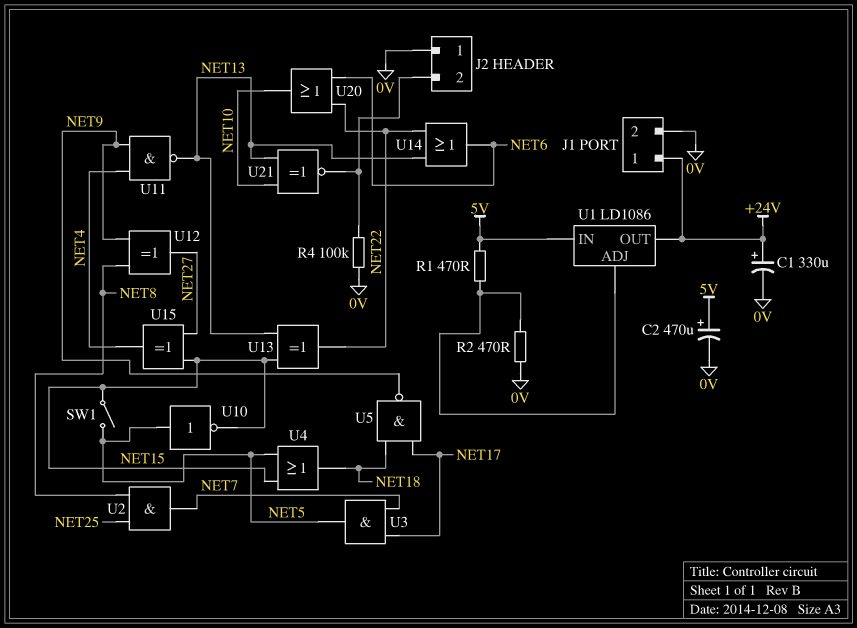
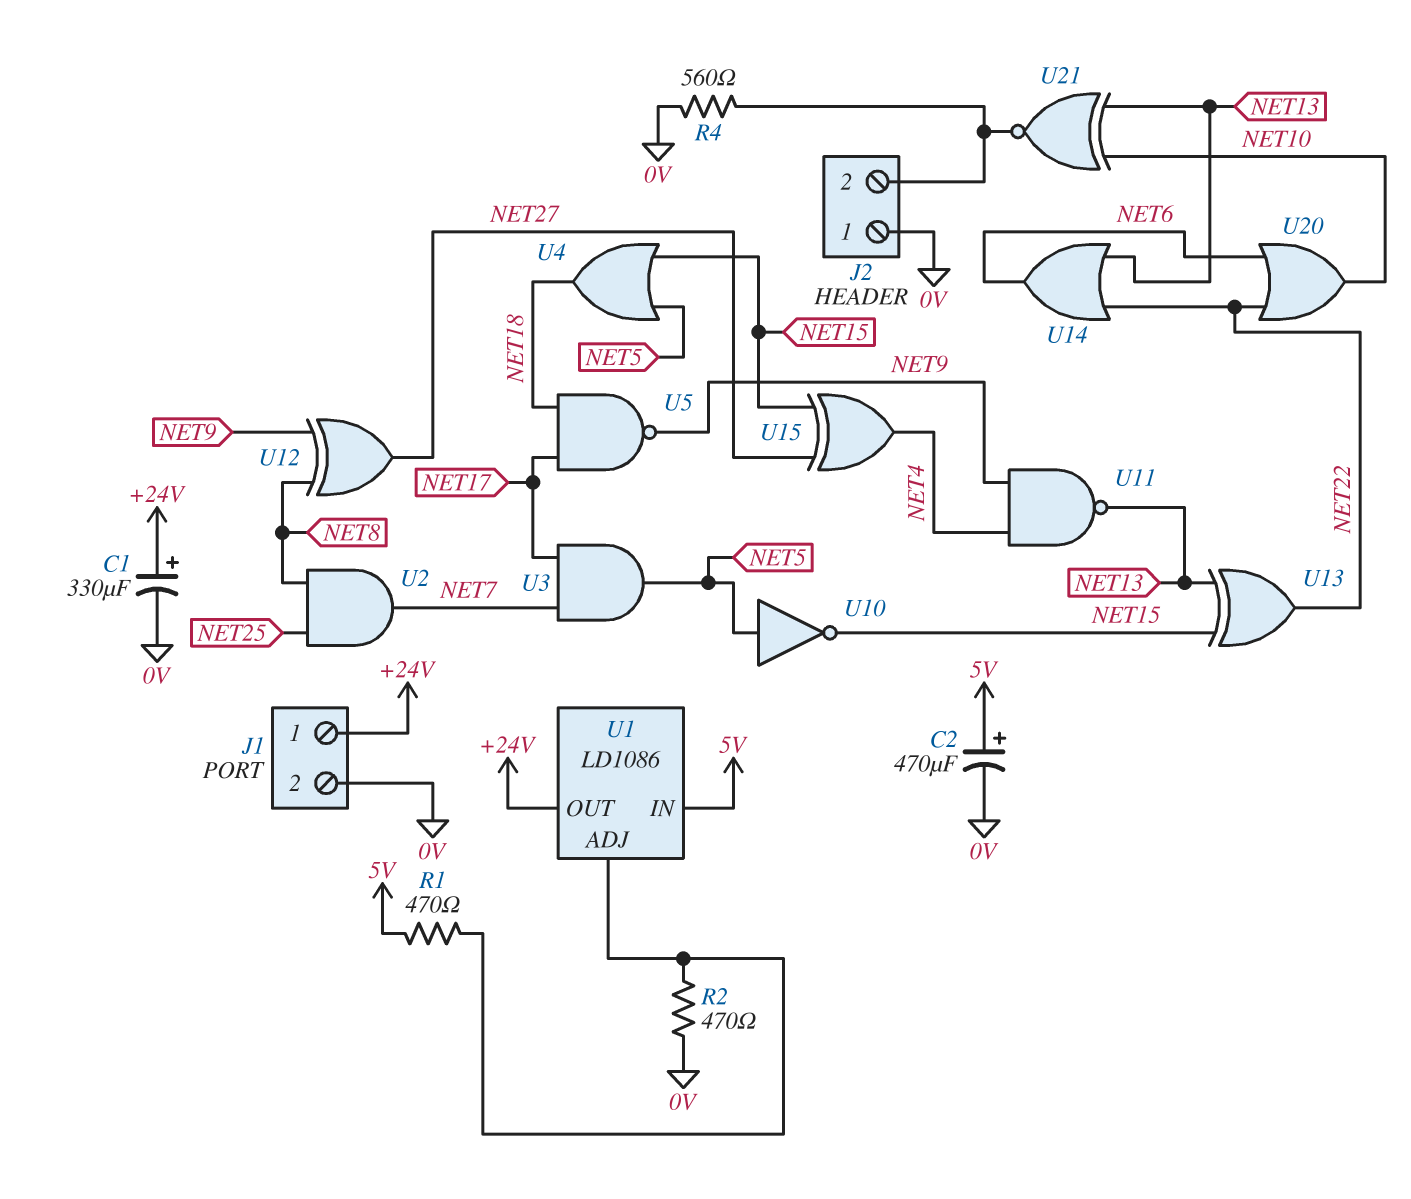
R4: 100k (0V, J2/2) -> 560 (0V, J2/2)
SW1: switch (NET5, NET15) -> none

